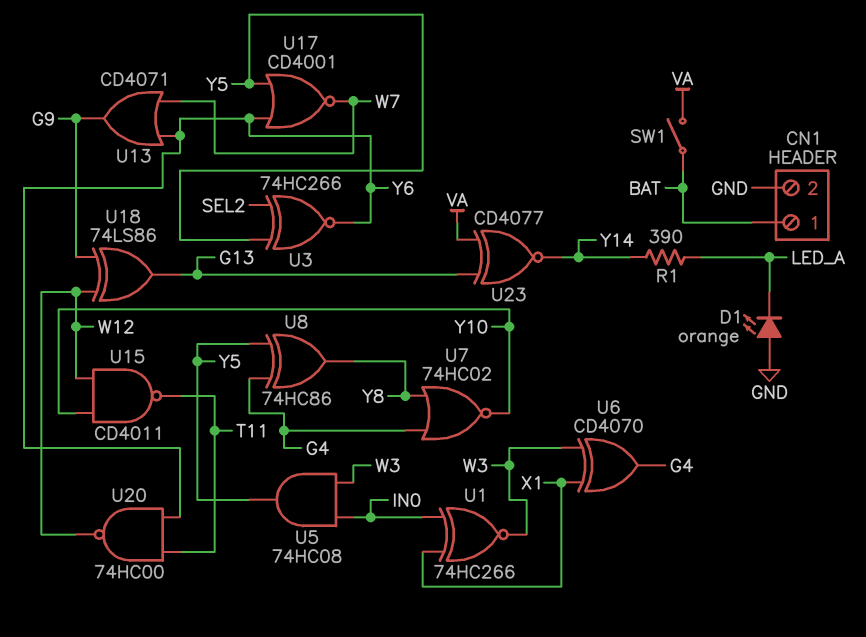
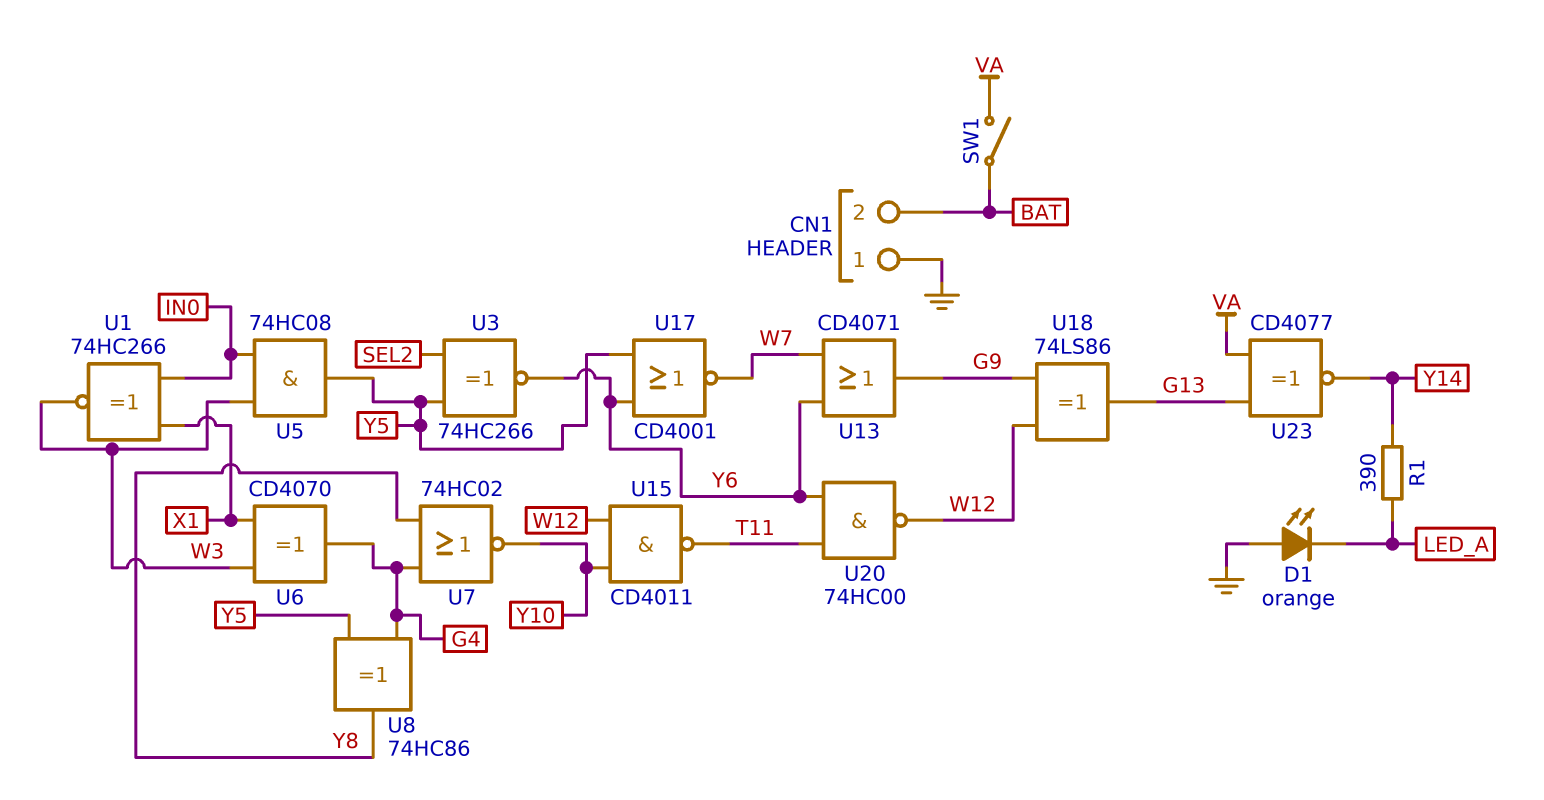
CN1 pin 1: BAT -> GND
CN1 pin 2: GND -> BAT

